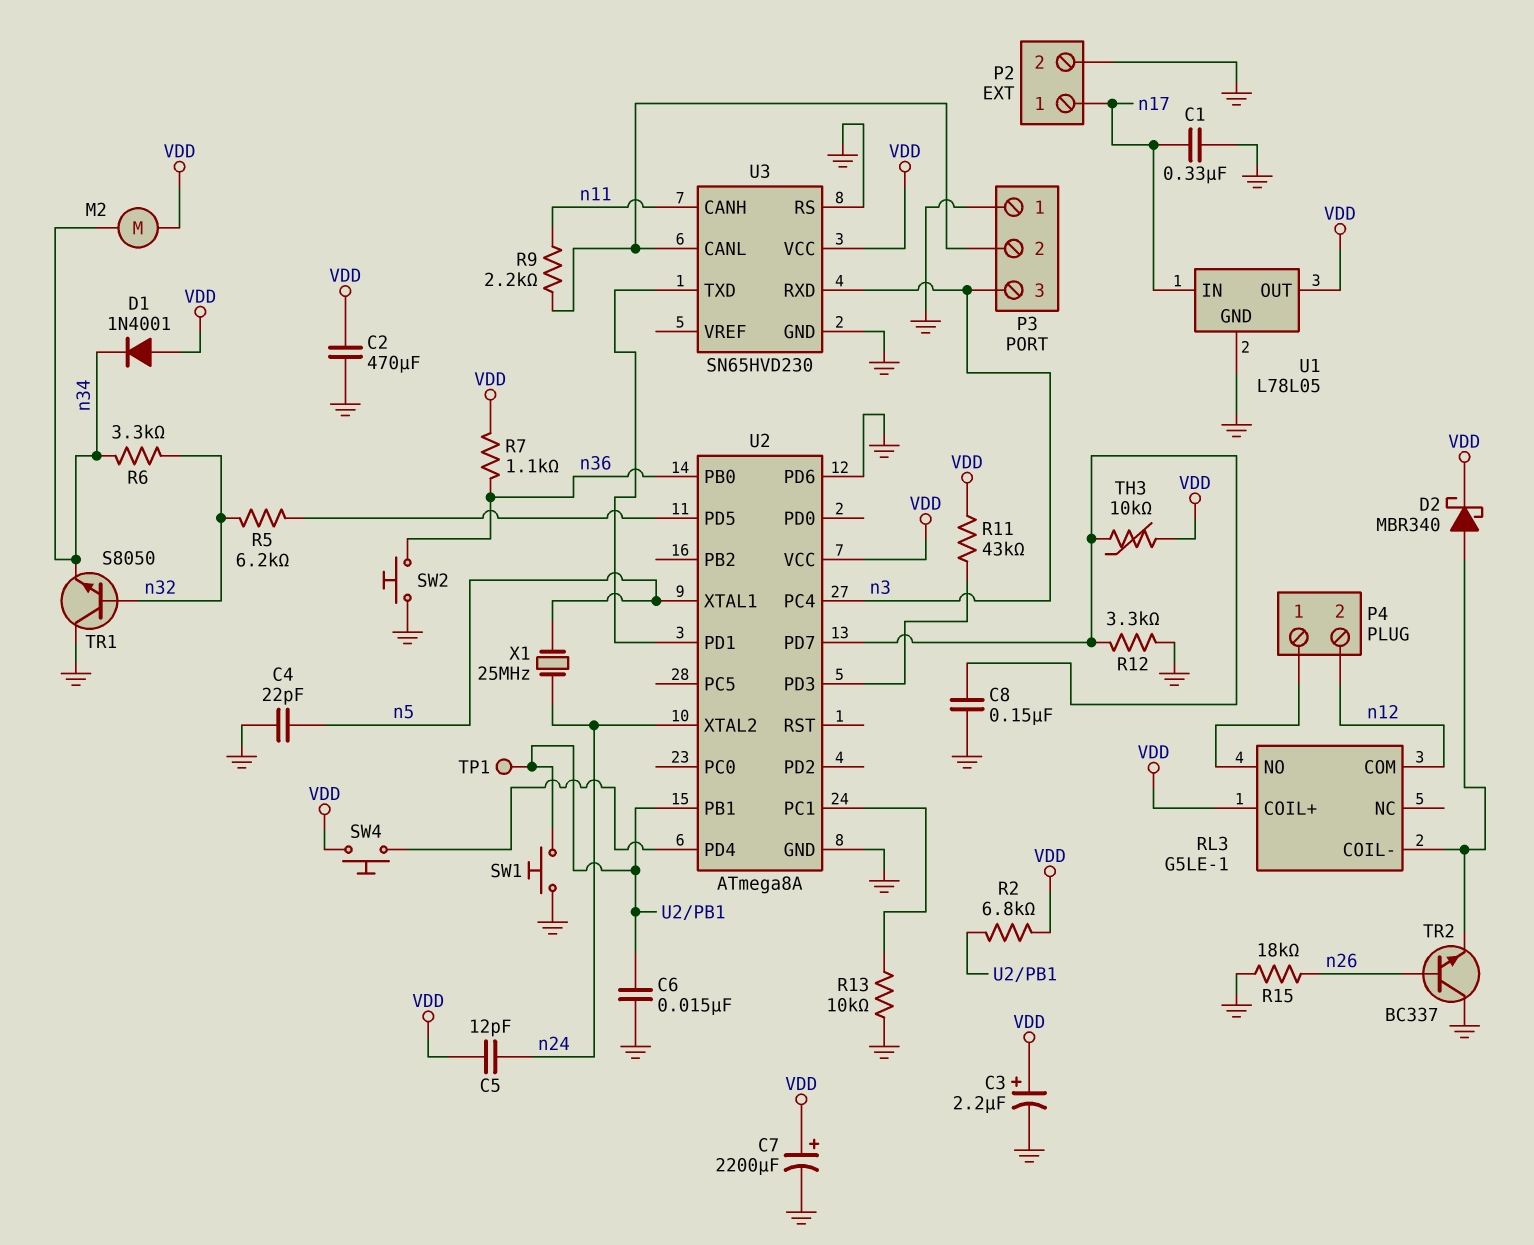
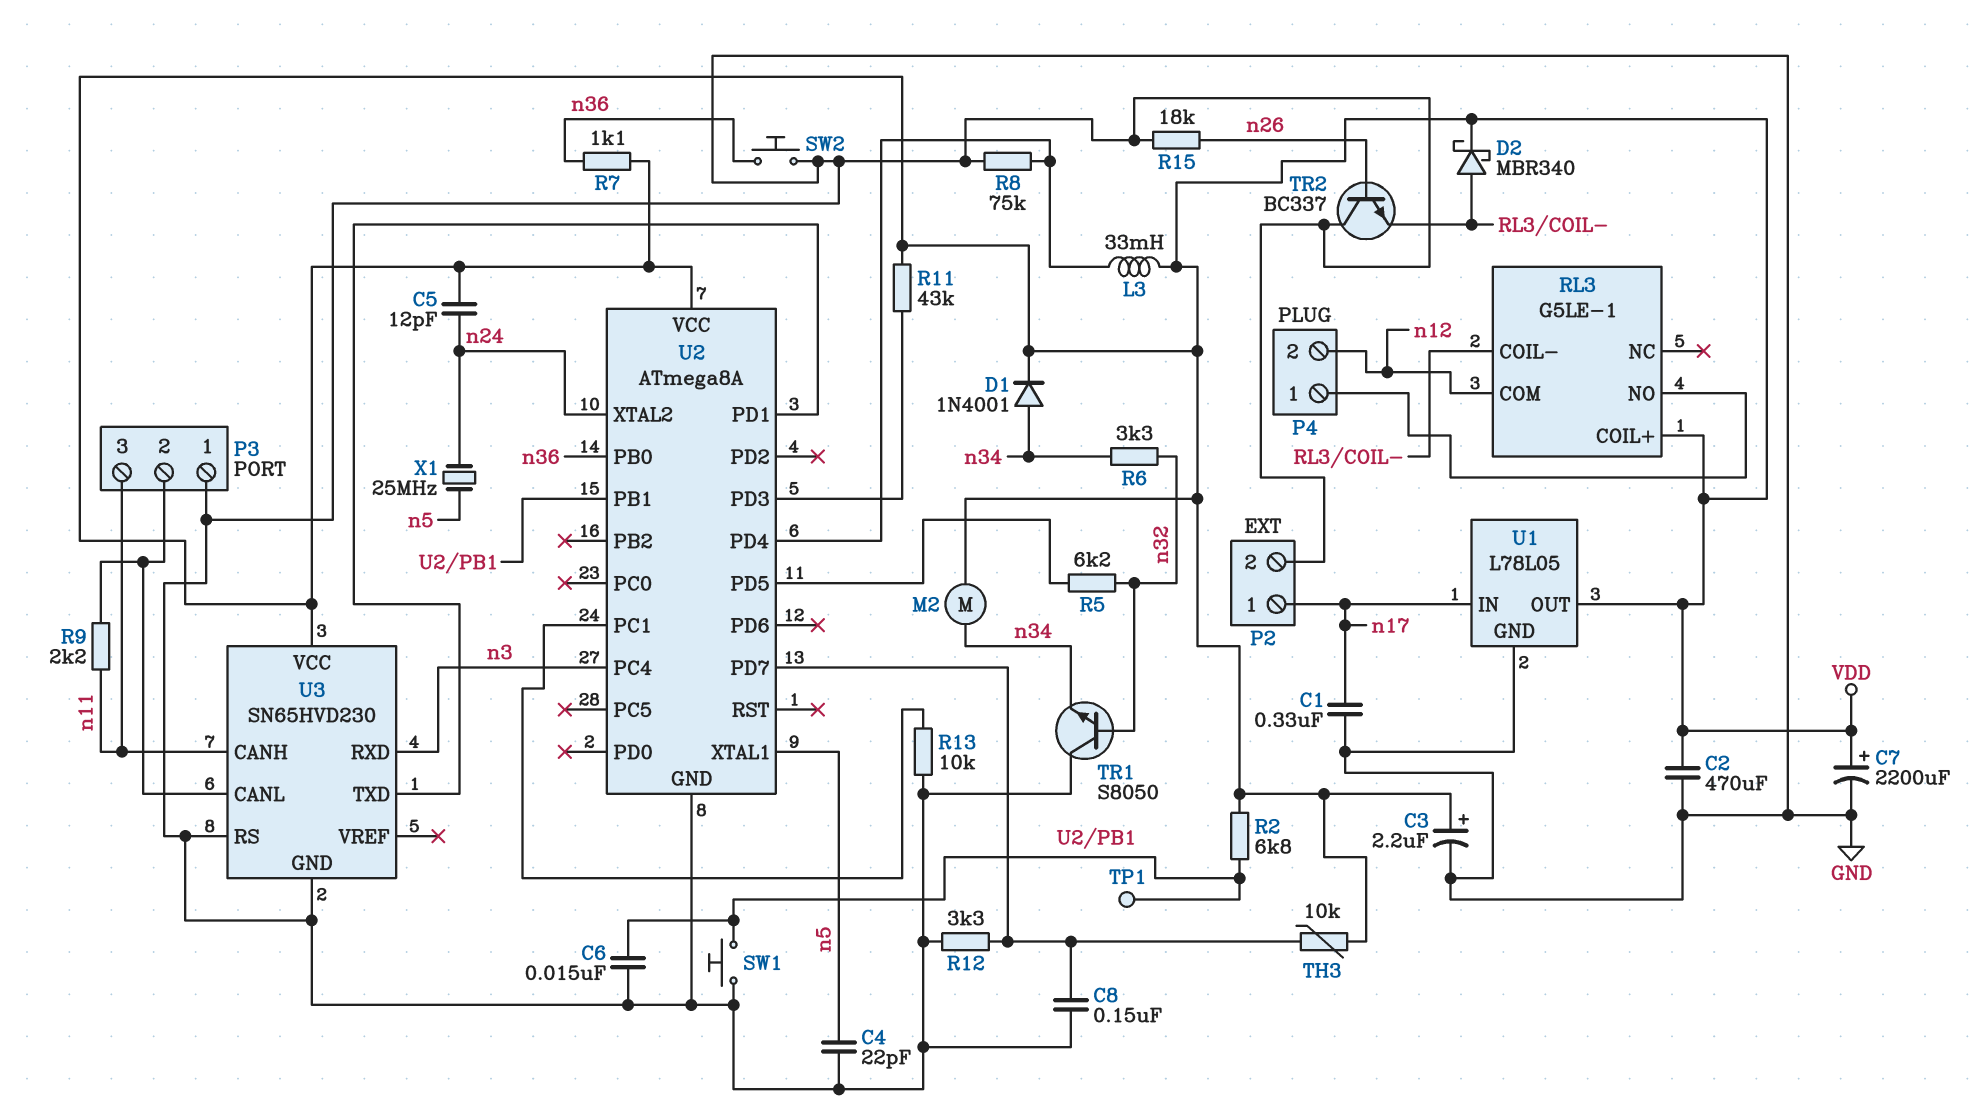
D1: diode 1N4001 (A VDD, K n34) -> diode 1N4001 (A n34, K VDD)
L3: none -> 33mH (U2/PD4, VDD)
P3 pin 3: n3 -> n11
R8: none -> 75k (GND, U2/PD4)
SW4: button (U2/PD4, VDD) -> none
U2 pin PD6: GND -> none

